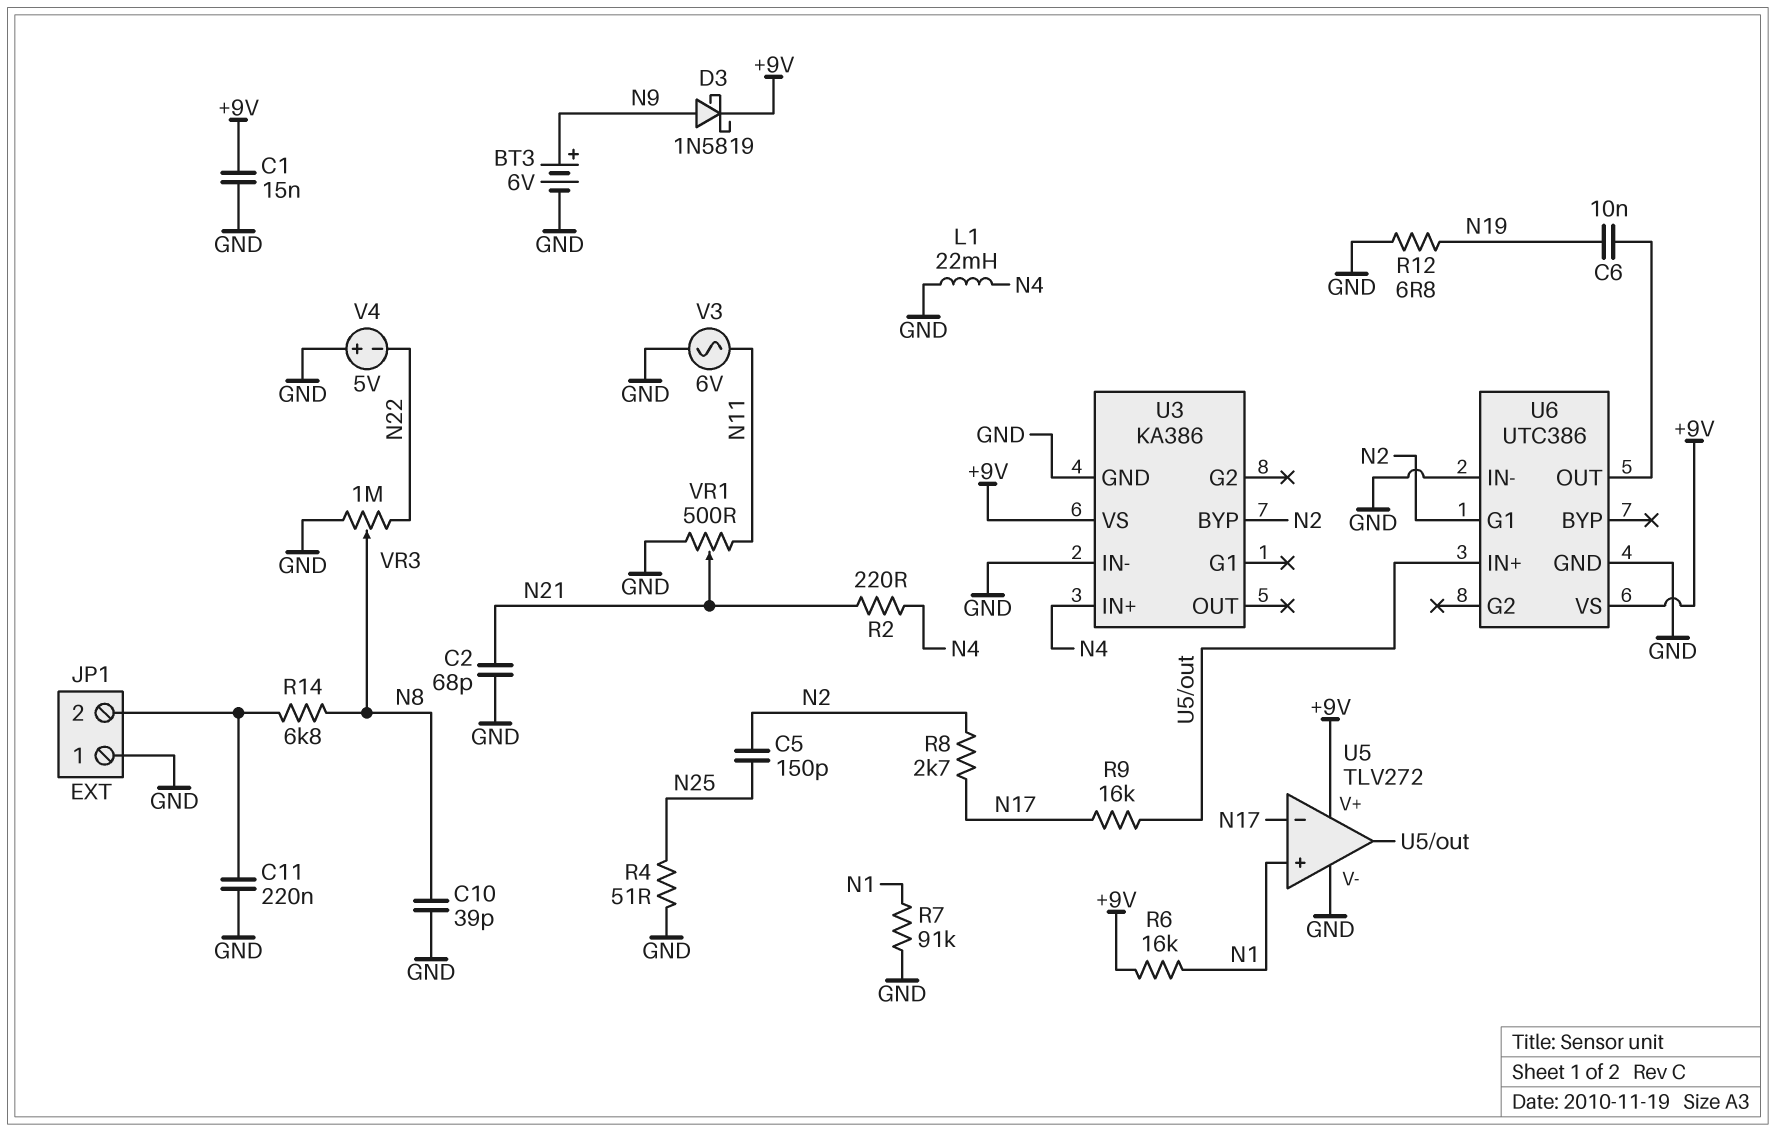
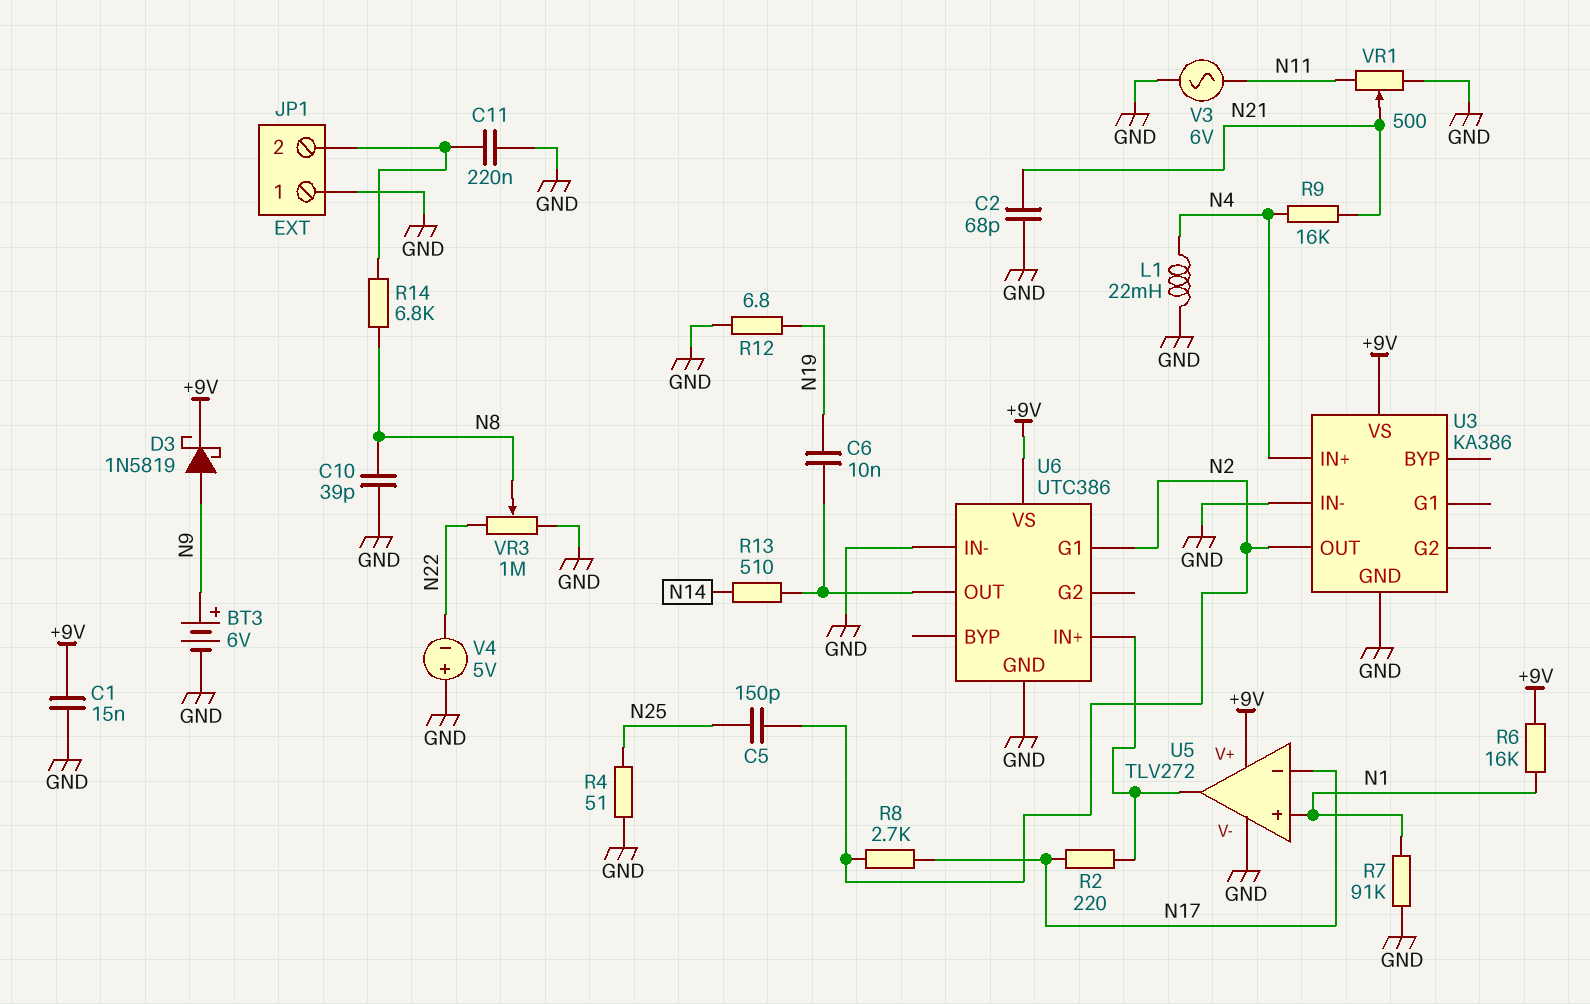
R2: 220 (N4, N21) -> 220 (N17, U5/out)
R9: 16k (N17, U5/out) -> 16k (N4, N21)
R13: none -> 510 (N14, U6/OUT)
U3 pin BYP: N2 -> none
U3 pin OUT: none -> N2

